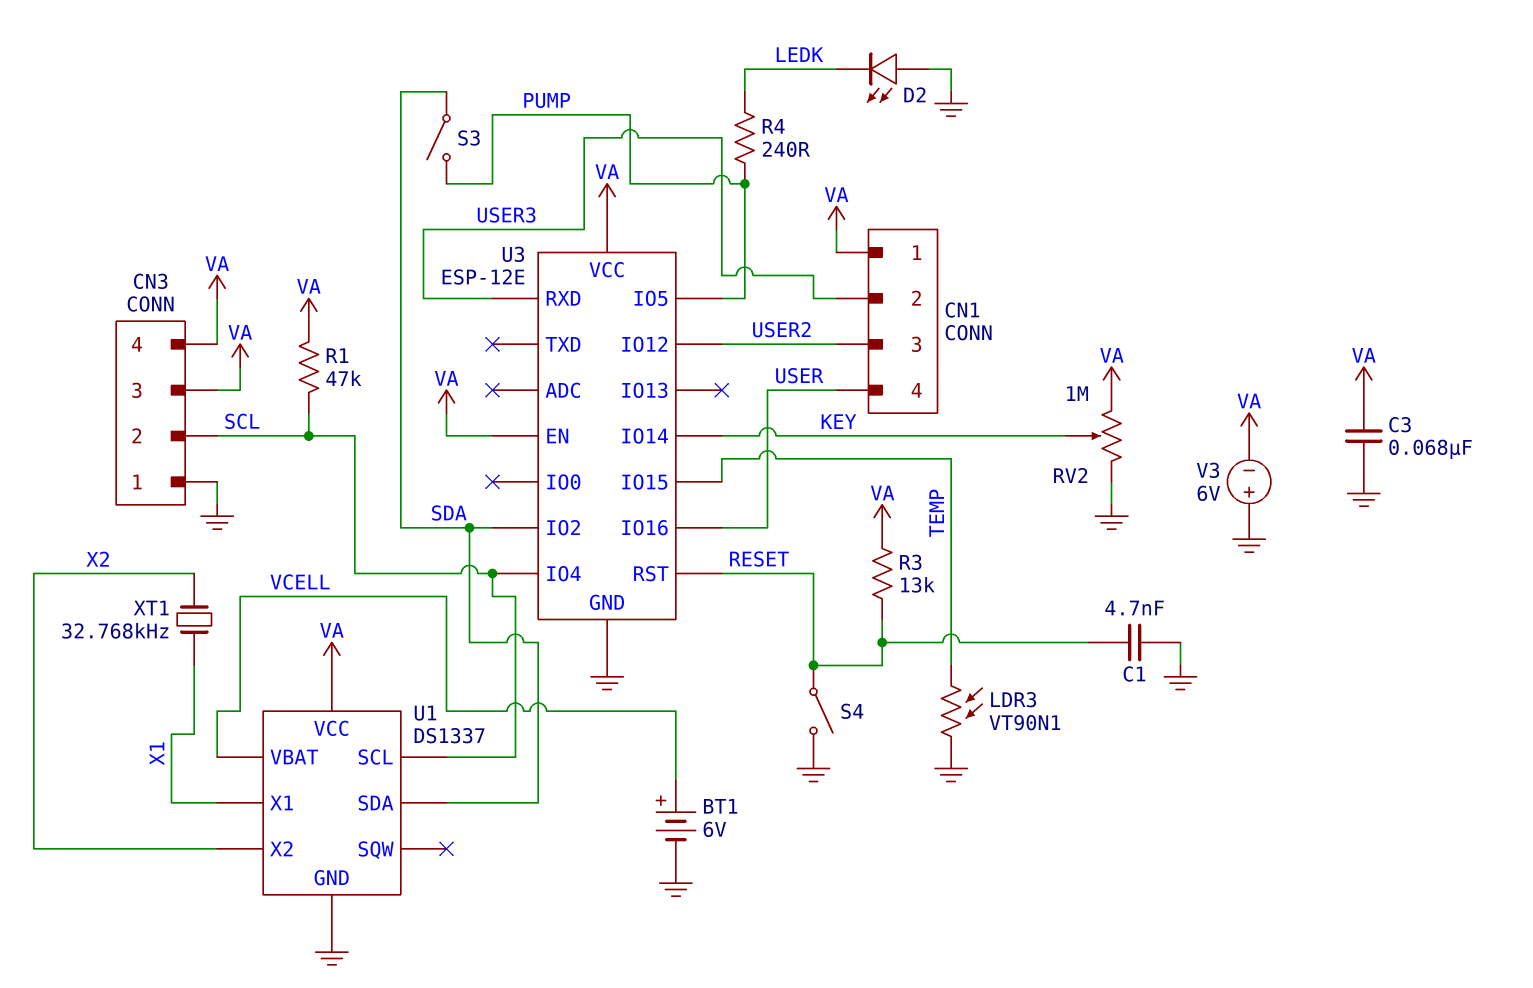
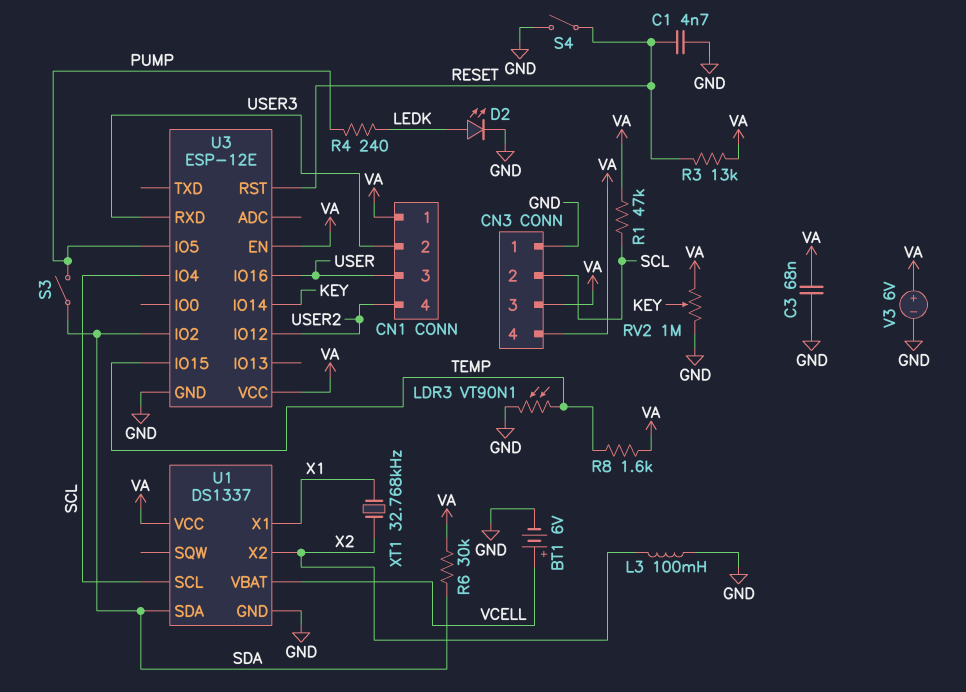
CN1 pin 3: USER2 -> USER
CN1 pin 4: USER -> USER2
D2: LED (A GND, K LEDK) -> LED (A LEDK, K GND)
L3: none -> 100mH (GND, X2)
R6: none -> 30k (SDA, VA)
R8: none -> 1.6k (TEMP, VA)
V3: 6V (plus GND, minus VA) -> 6V (plus VA, minus GND)

